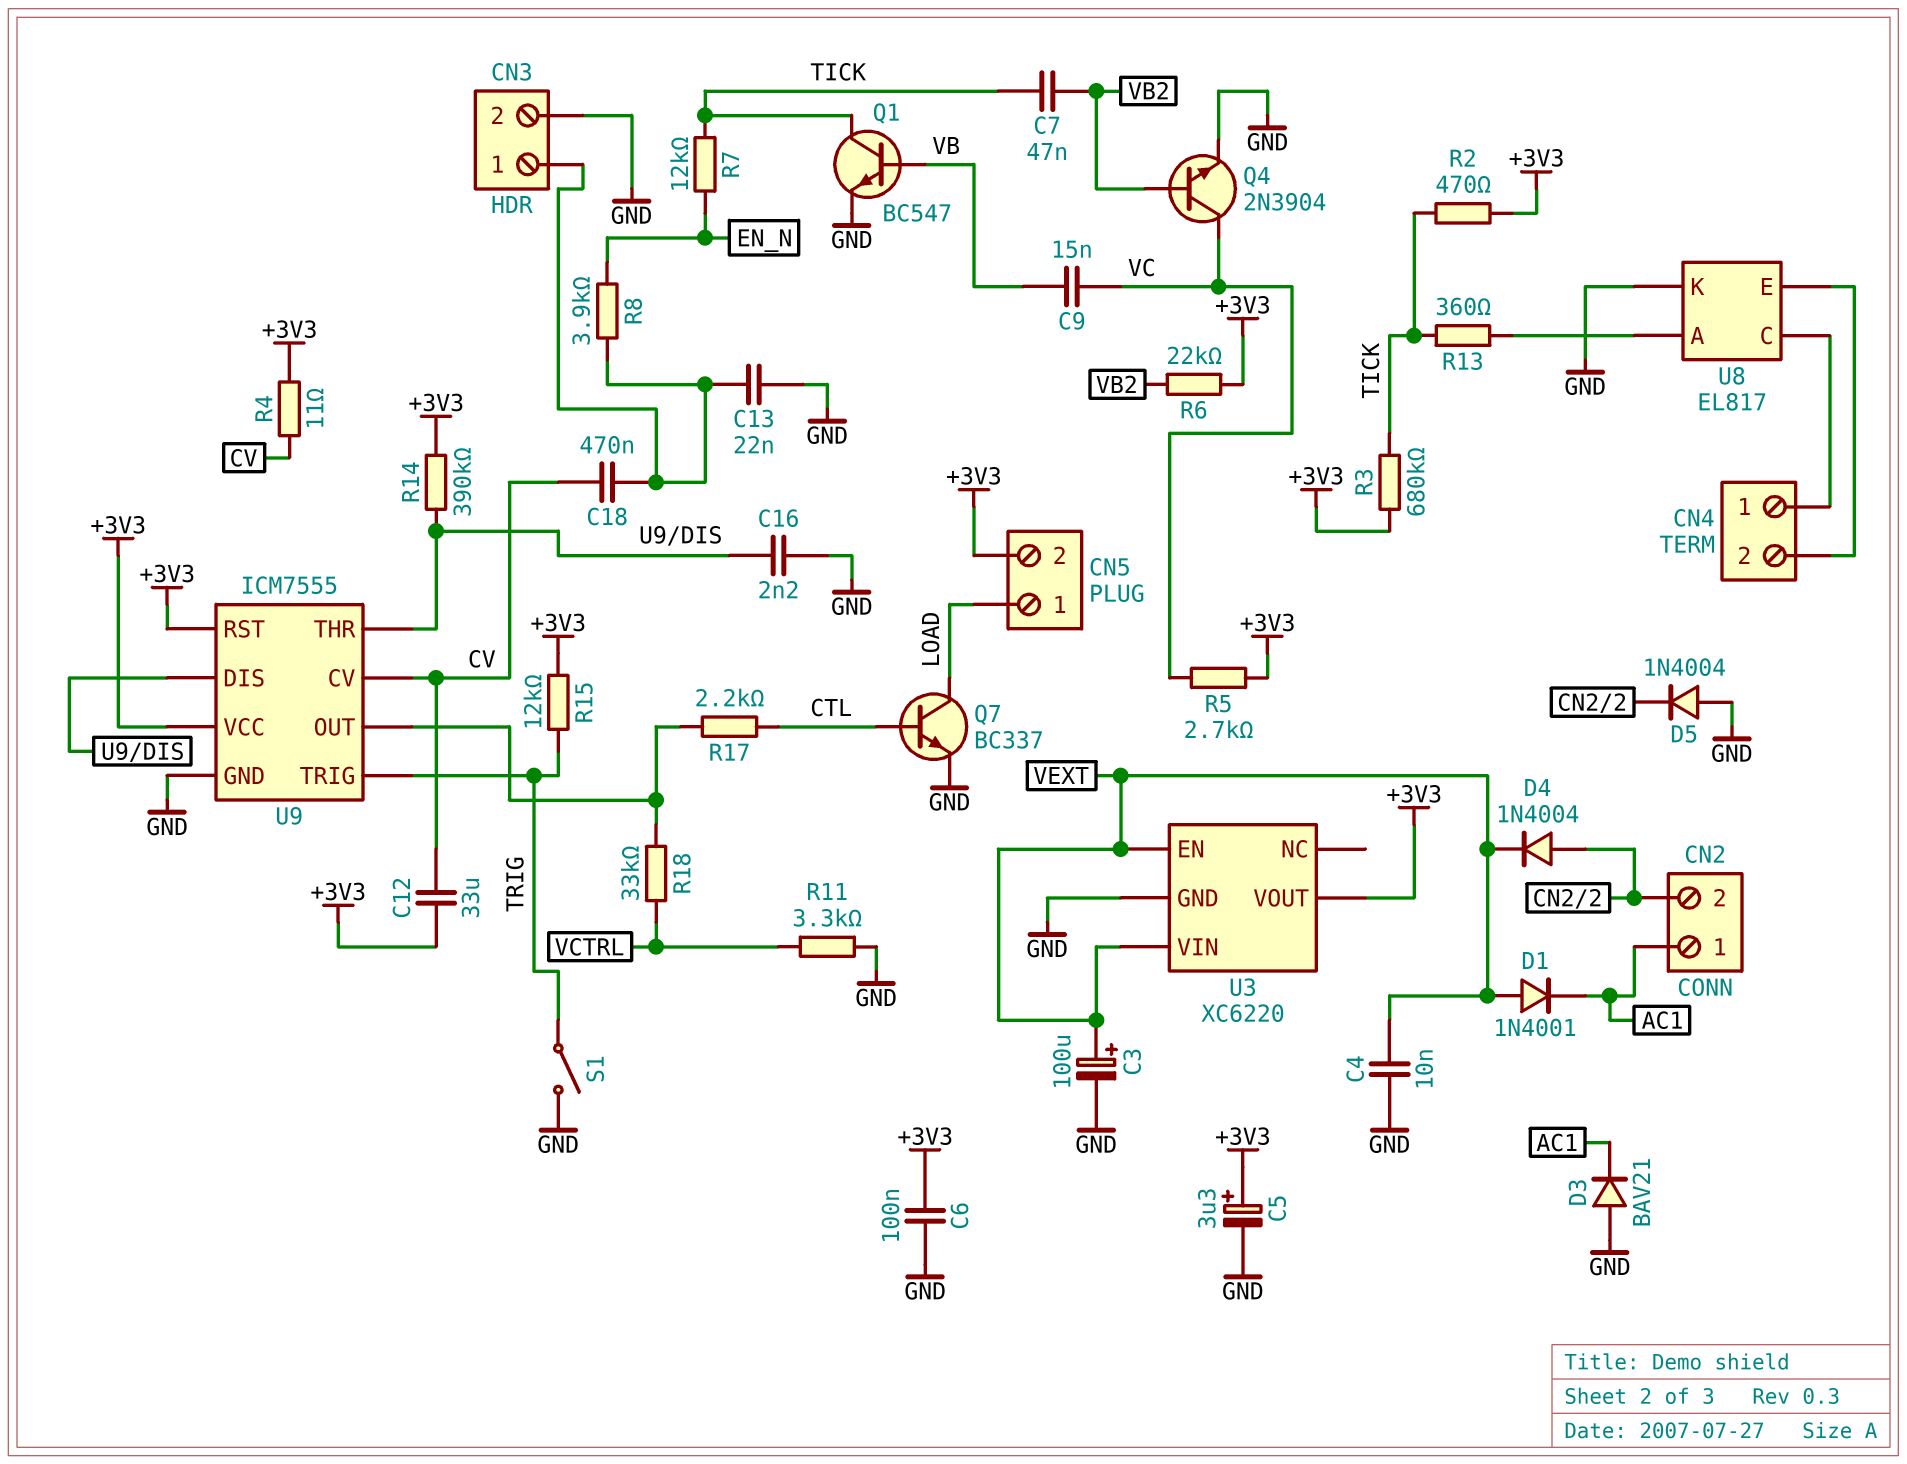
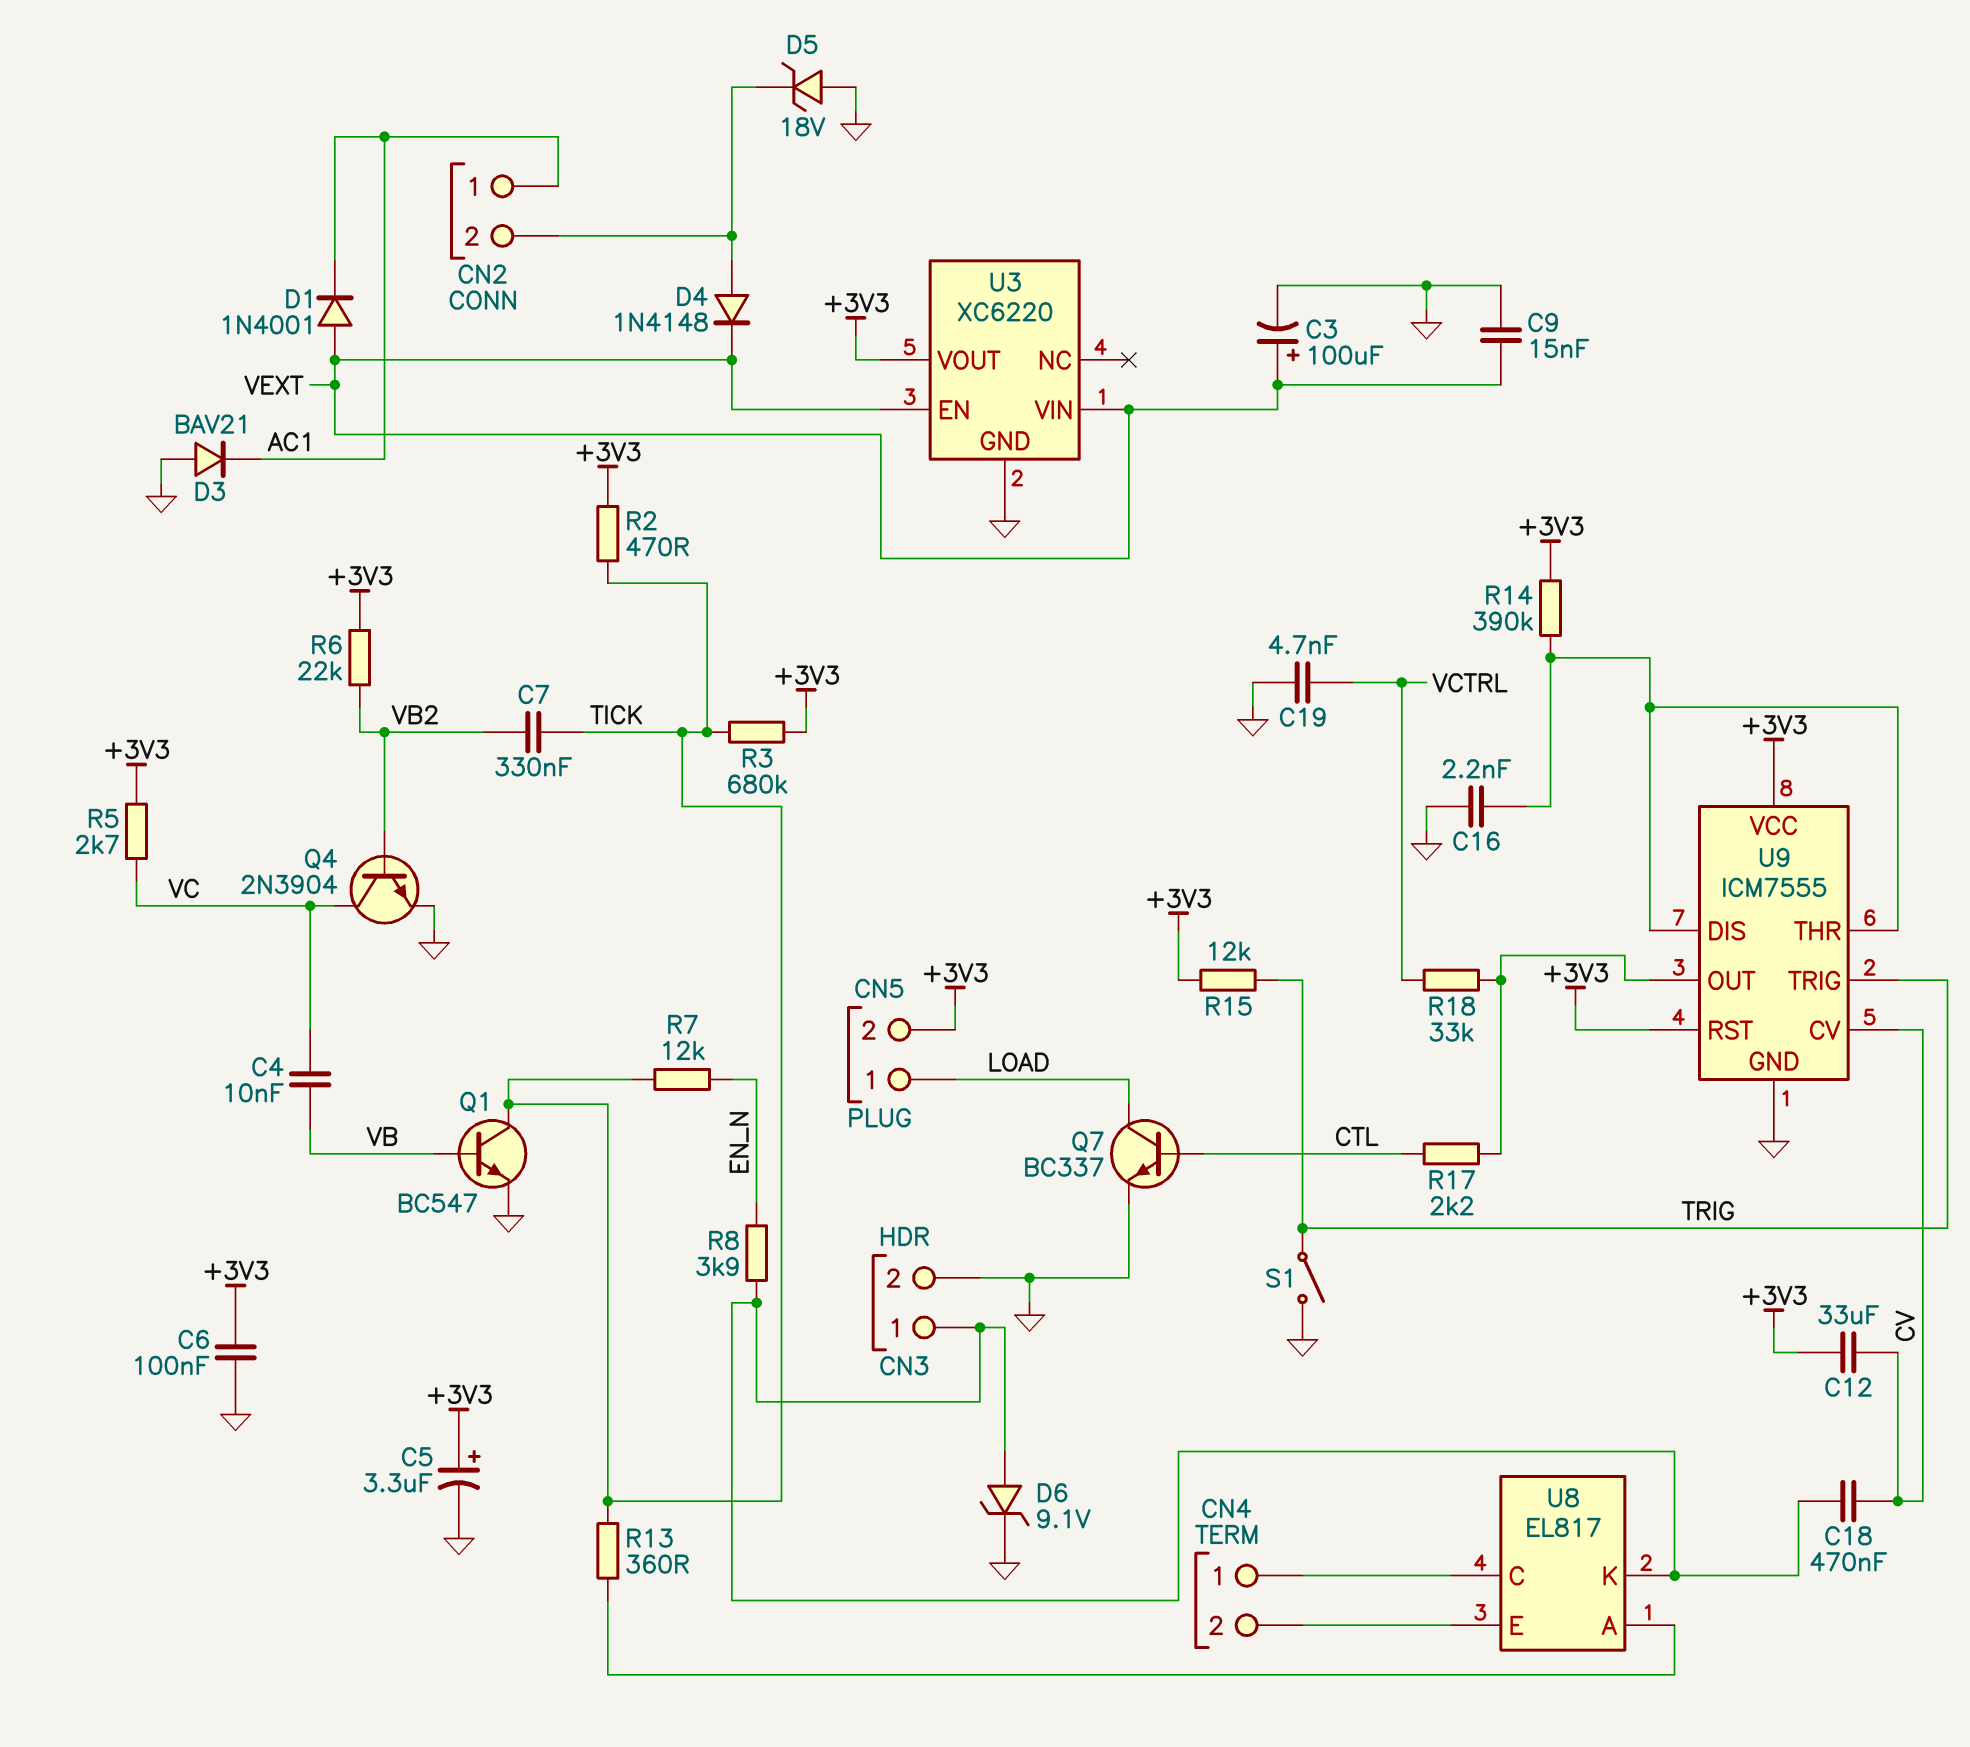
C4: 10nF (GND, VEXT) -> 10nF (VB, VC)
C7: 47nF (TICK, VB2) -> 330nF (TICK, VB2)
C9: 15nF (VB, VC) -> 15nF (GND, VEXT)
C13: 22nF (CN3/1, GND) -> none
C19: none -> 4.7nF (GND, VCTRL)
D4: diode 1N4004 (A CN2/2, K VEXT) -> diode 1N4148 (A CN2/2, K VEXT)
D5: diode 1N4004 (A GND, K CN2/2) -> zener 18V (A GND, K CN2/2)
D6: none -> zener 9.1V (A CN3/1, K GND)
R4: 11 (+3V3, CV) -> none
R11: 3.3k (GND, VCTRL) -> none
U8 pin K: GND -> CN3/1

